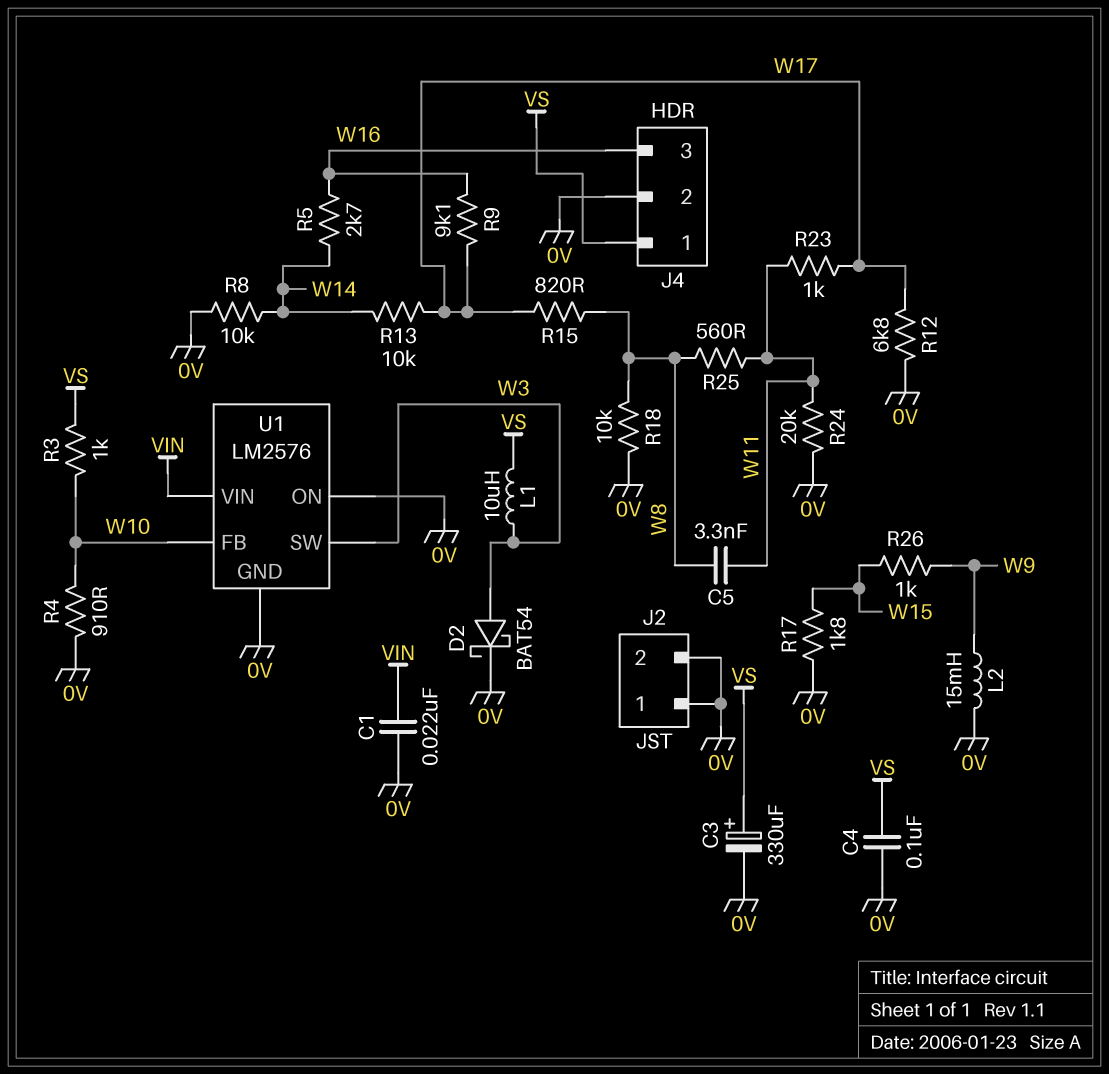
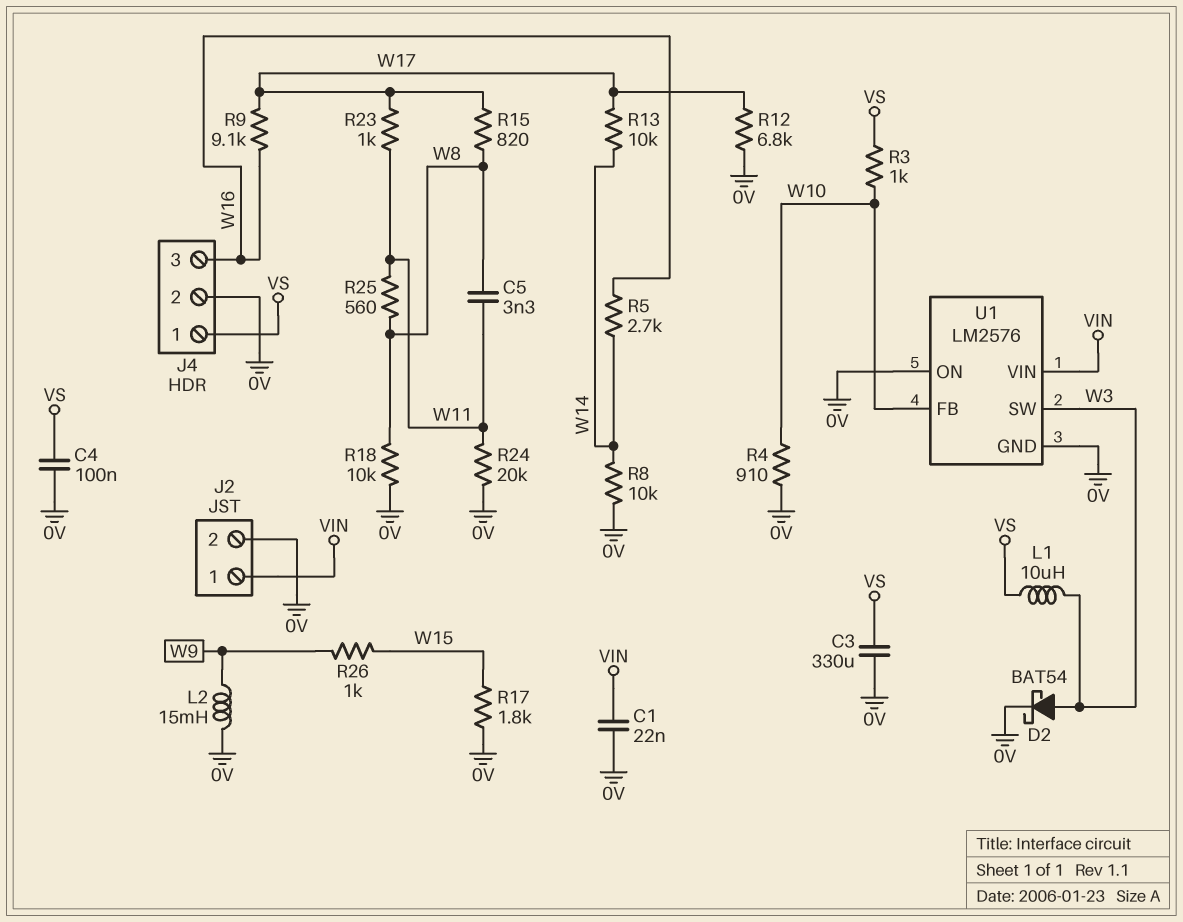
C3: 330uF (plus VS, minus 0V) -> 330uF (0V, VS)
J2 pin 1: 0V -> VIN

